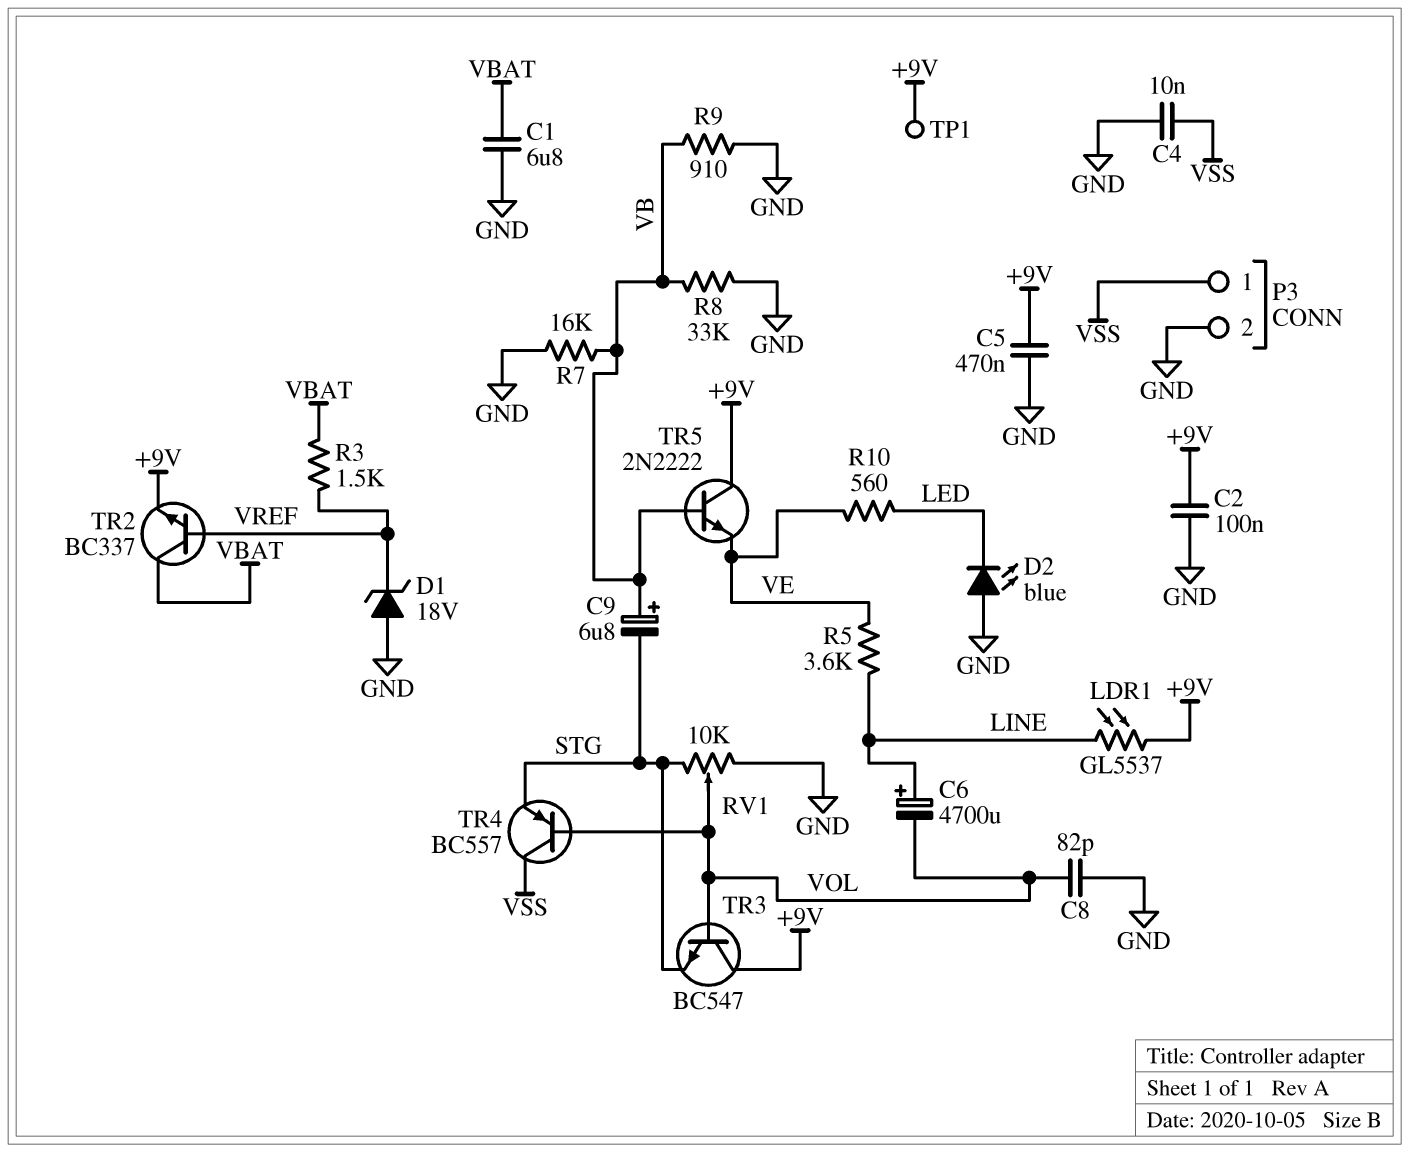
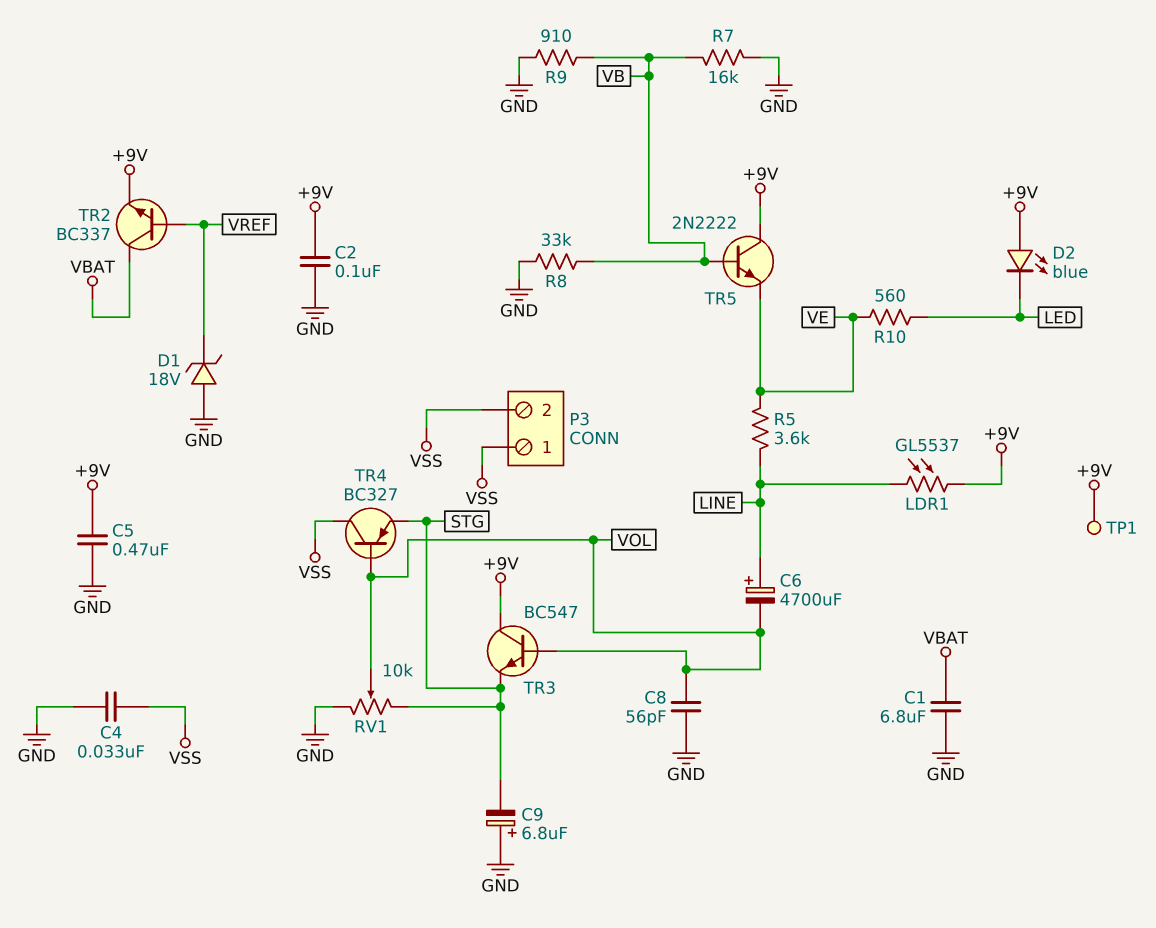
C4: 10nF (GND, VSS) -> 33nF (GND, VSS)
C8: 82pF (GND, VOL) -> 56pF (GND, VOL)
C9: 6.8uF (plus VB, minus STG) -> 6.8uF (plus GND, minus STG)
D2: LED blue (A GND, K LED) -> LED blue (A +9V, K LED)
P3 pin 2: GND -> VSS
R3: 1.5k (VBAT, VREF) -> none
TR4: PNP BC557 (B VOL, C VSS, E STG) -> PNP BC327 (B VOL, C VSS, E STG)

